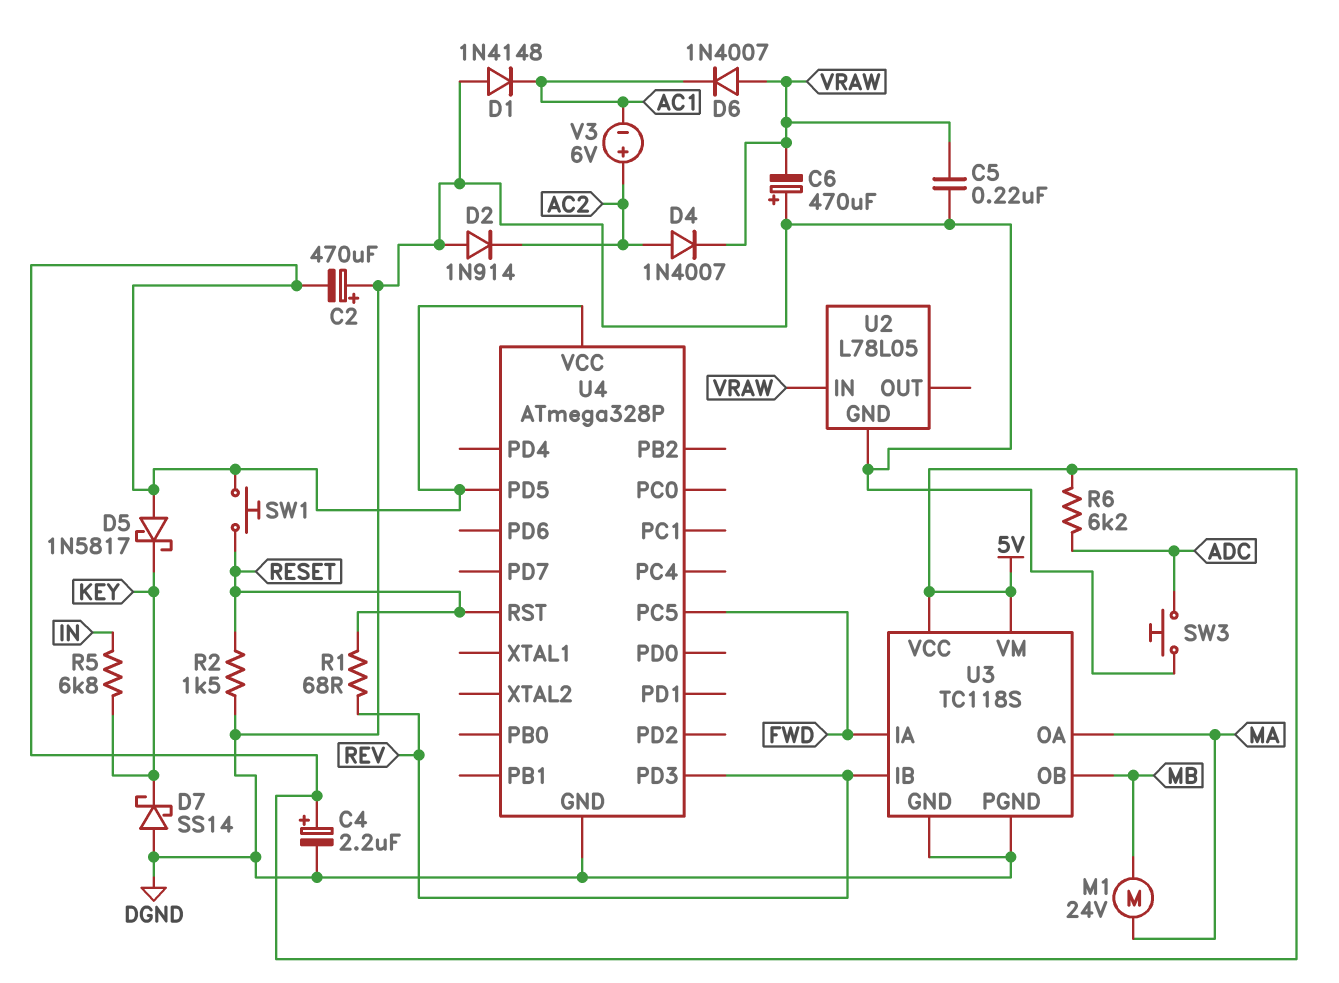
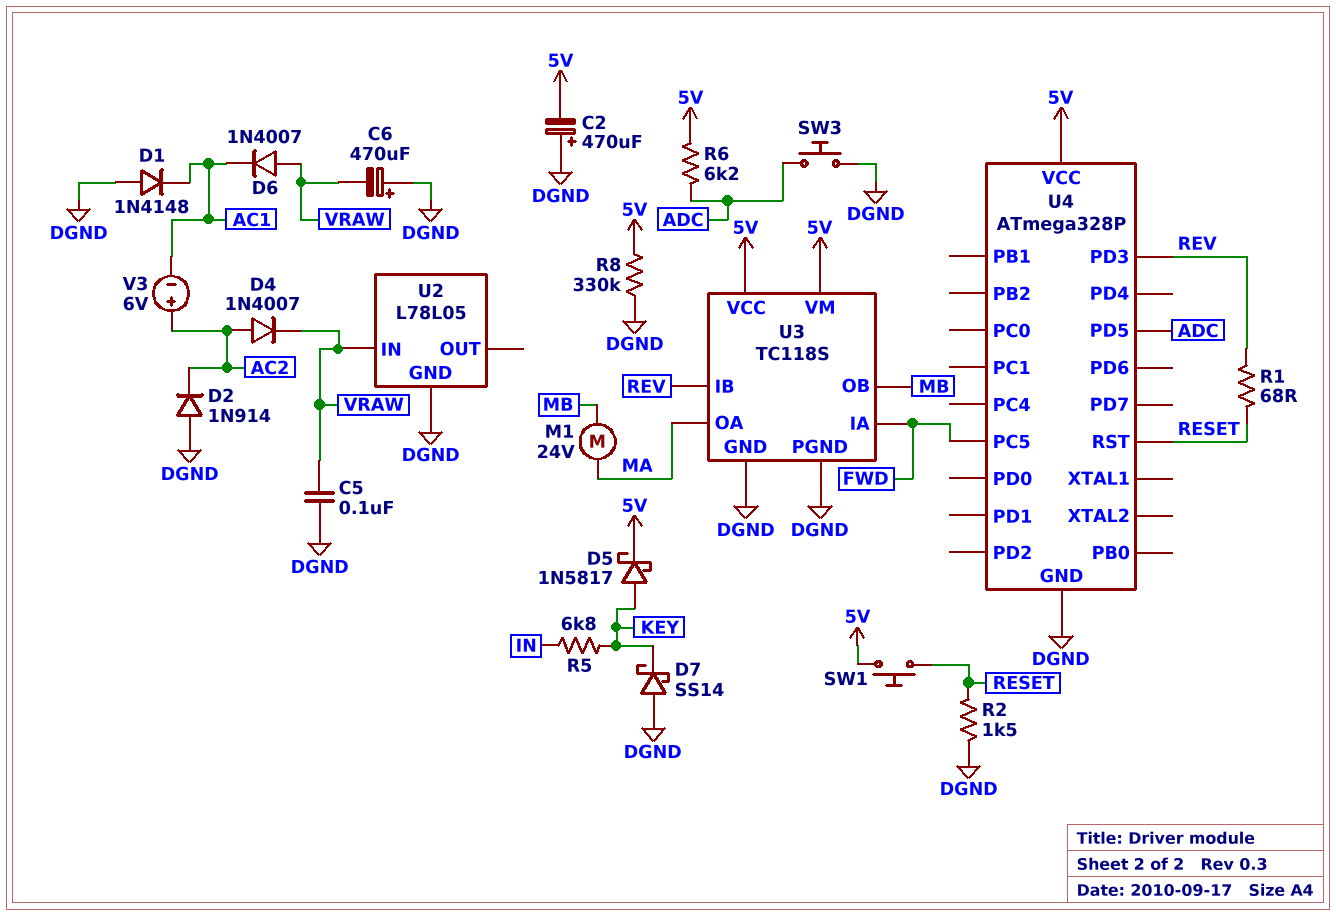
C4: 2.2uF (plus 5V, minus DGND) -> none
C5: 220nF (DGND, VRAW) -> 100nF (DGND, VRAW)
D5: schottky 1N5817 (A 5V, K KEY) -> schottky 1N5817 (A KEY, K 5V)
R8: none -> 330k (5V, DGND)
U4 pin PD5: 5V -> ADC

